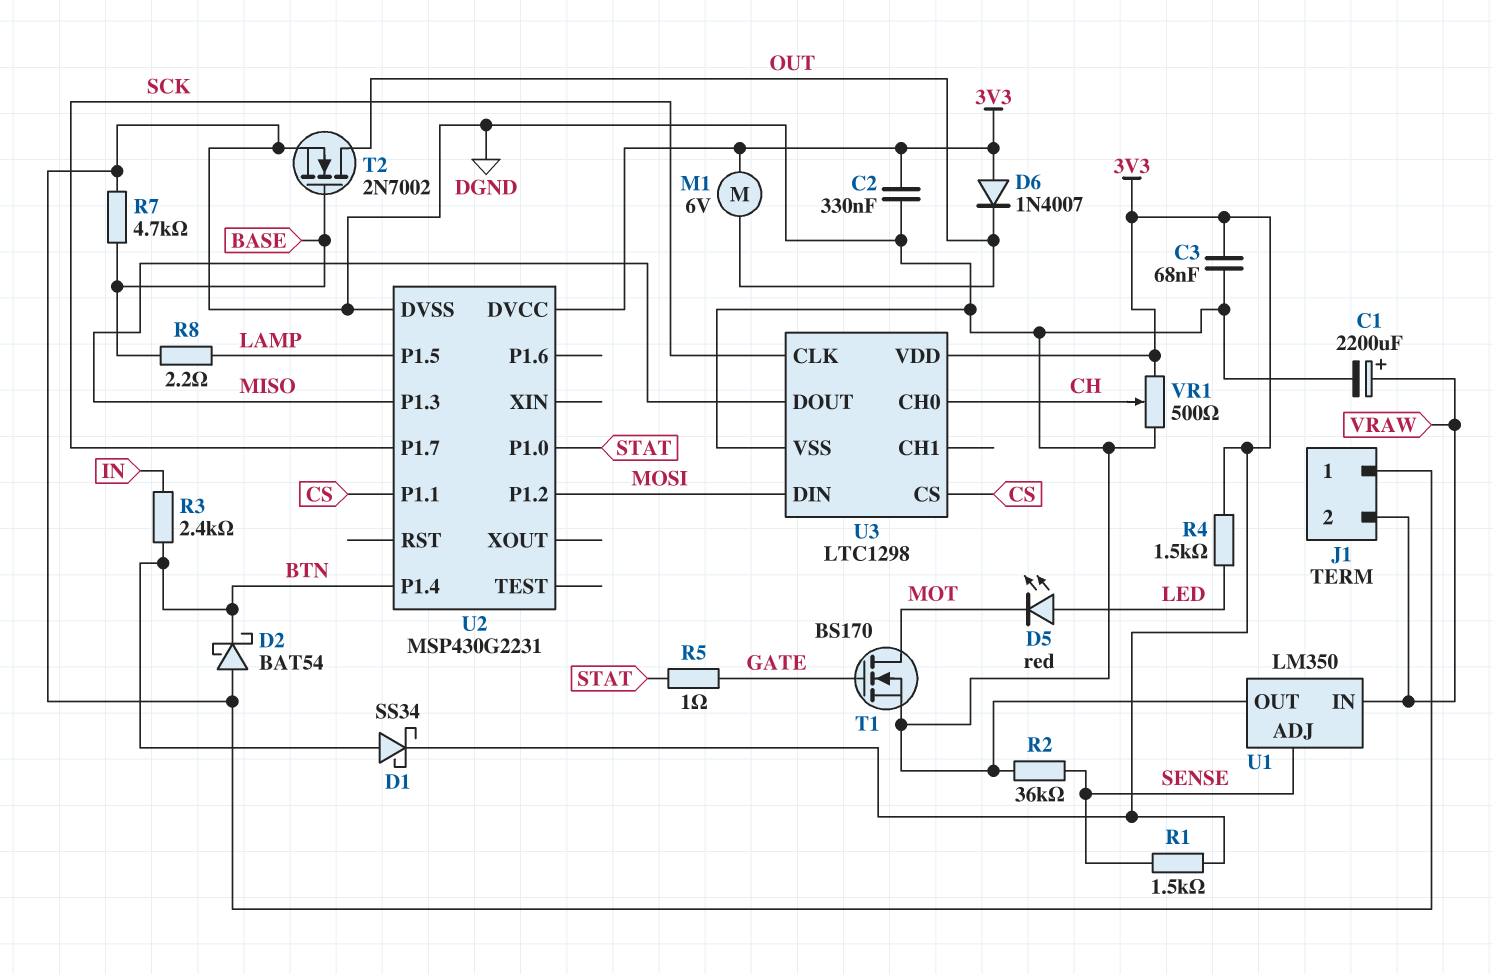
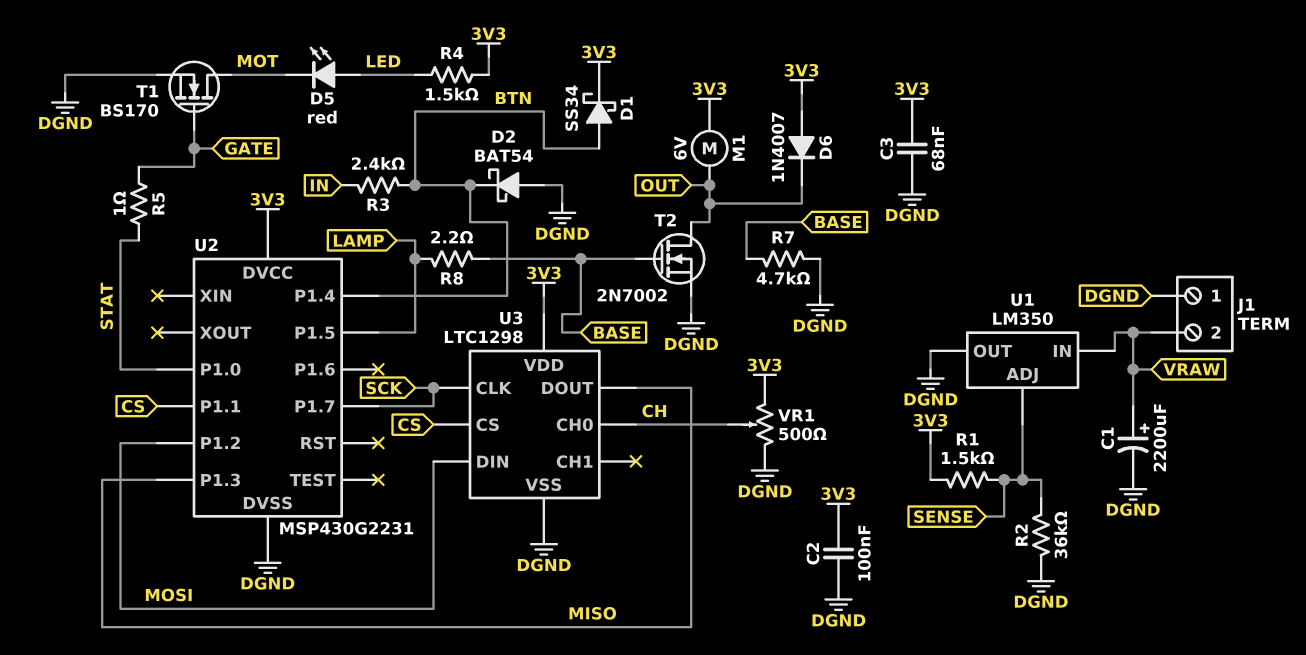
C2: 330nF (3V3, DGND) -> 100nF (3V3, DGND)

